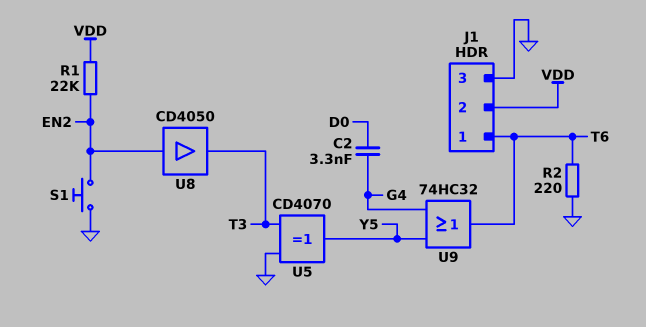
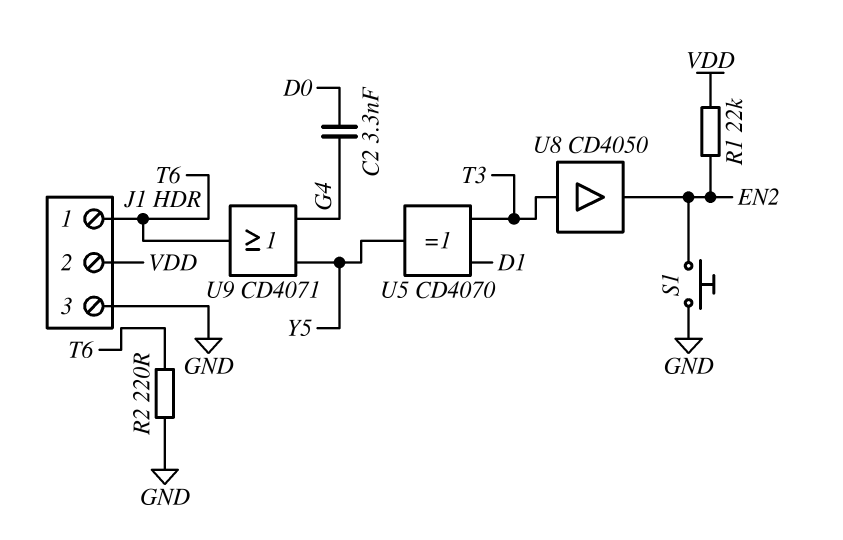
U5: XOR CD4070 (in GND, in T3, out Y5) -> XOR CD4070 (in D1, in T3, out Y5)
U8: buffer CD4050 (in EN2, out T3) -> buffer CD4050 (in T3, out EN2)
U9: OR 74HC32 (in G4, in Y5, out T6) -> OR CD4071 (in G4, in Y5, out T6)

